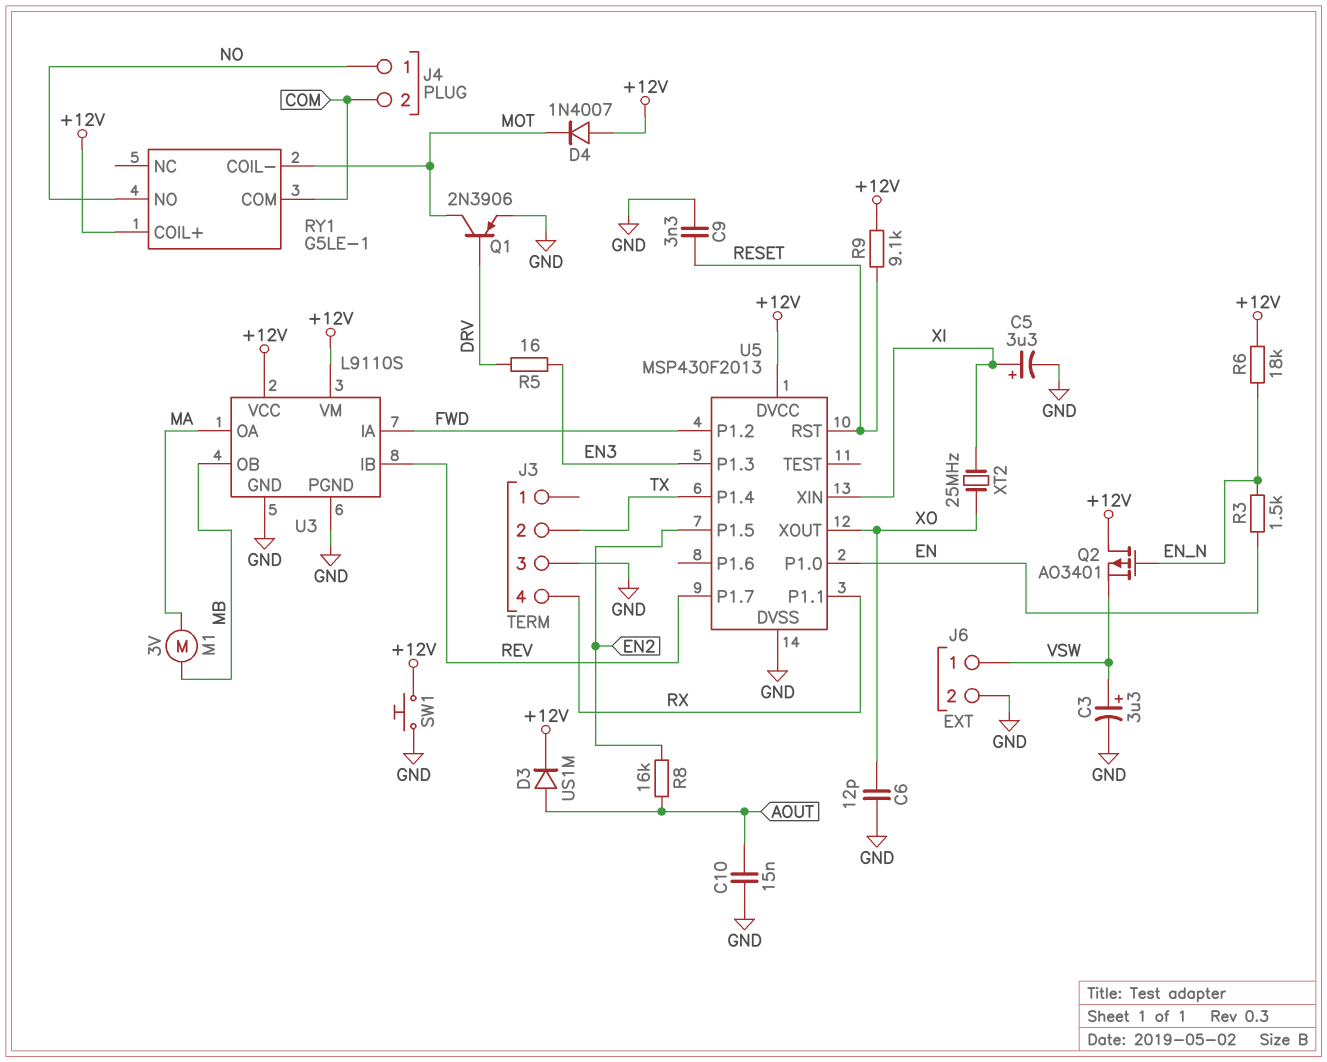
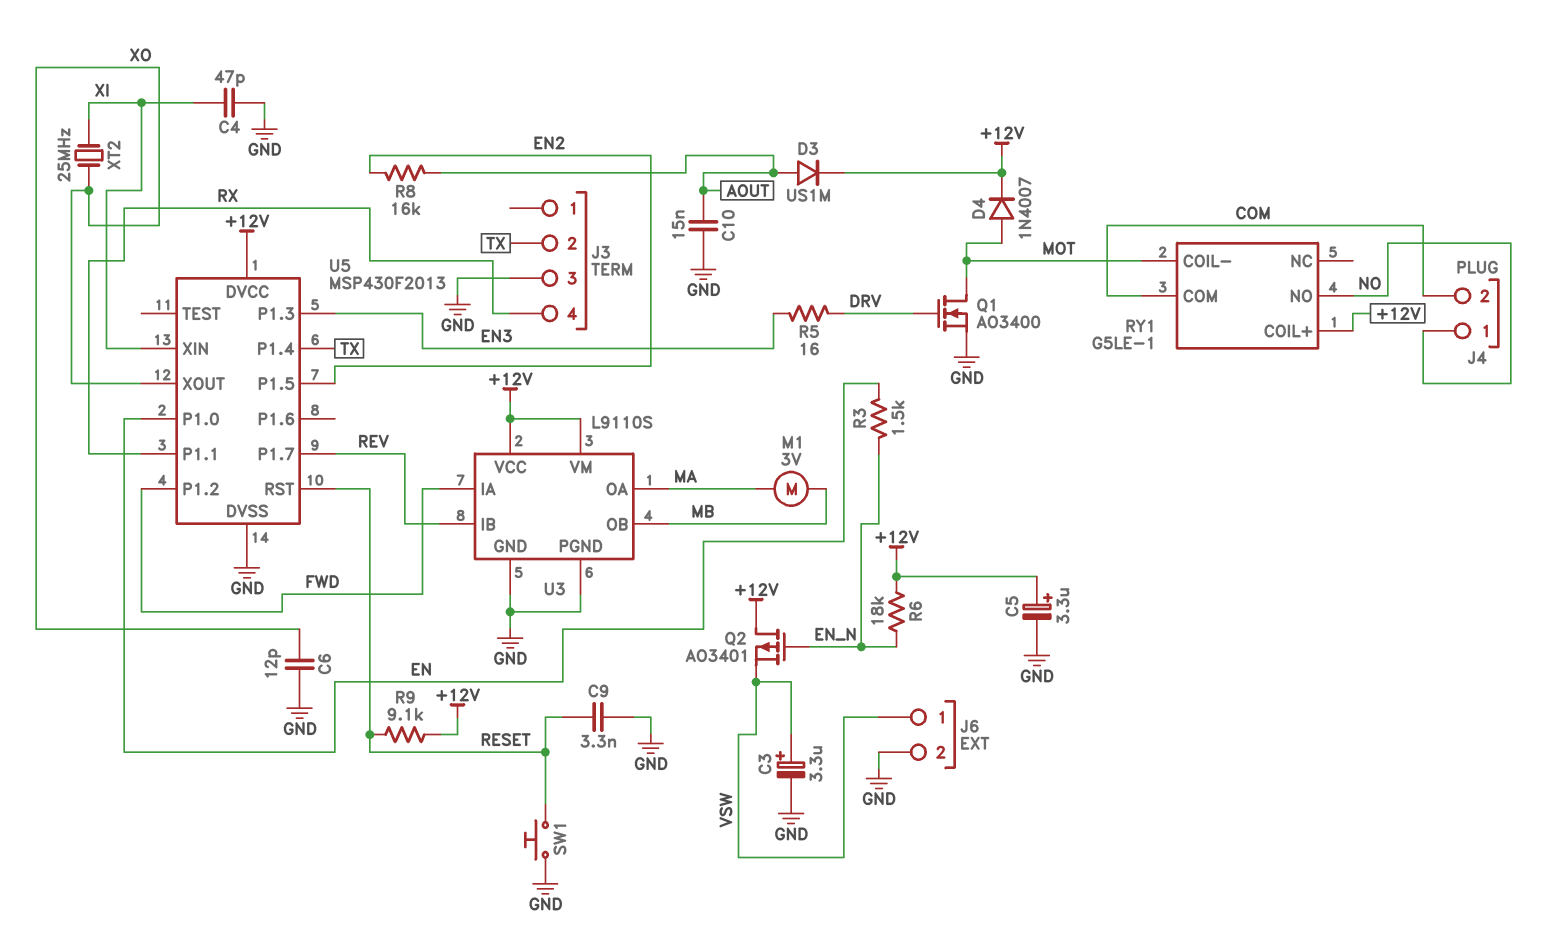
C4: none -> 47pF (GND, XI)
C5: 3.3uF (plus XI, minus GND) -> 3.3uF (plus +12V, minus GND)
D4: diode 1N4007 (A +12V, K MOT) -> diode 1N4007 (A MOT, K +12V)
Q1: PNP 2N3906 (B DRV, C MOT, E GND) -> NMOS AO3400 (G DRV, D MOT, S GND)
SW1: button (+12V, GND) -> button (GND, RESET)

